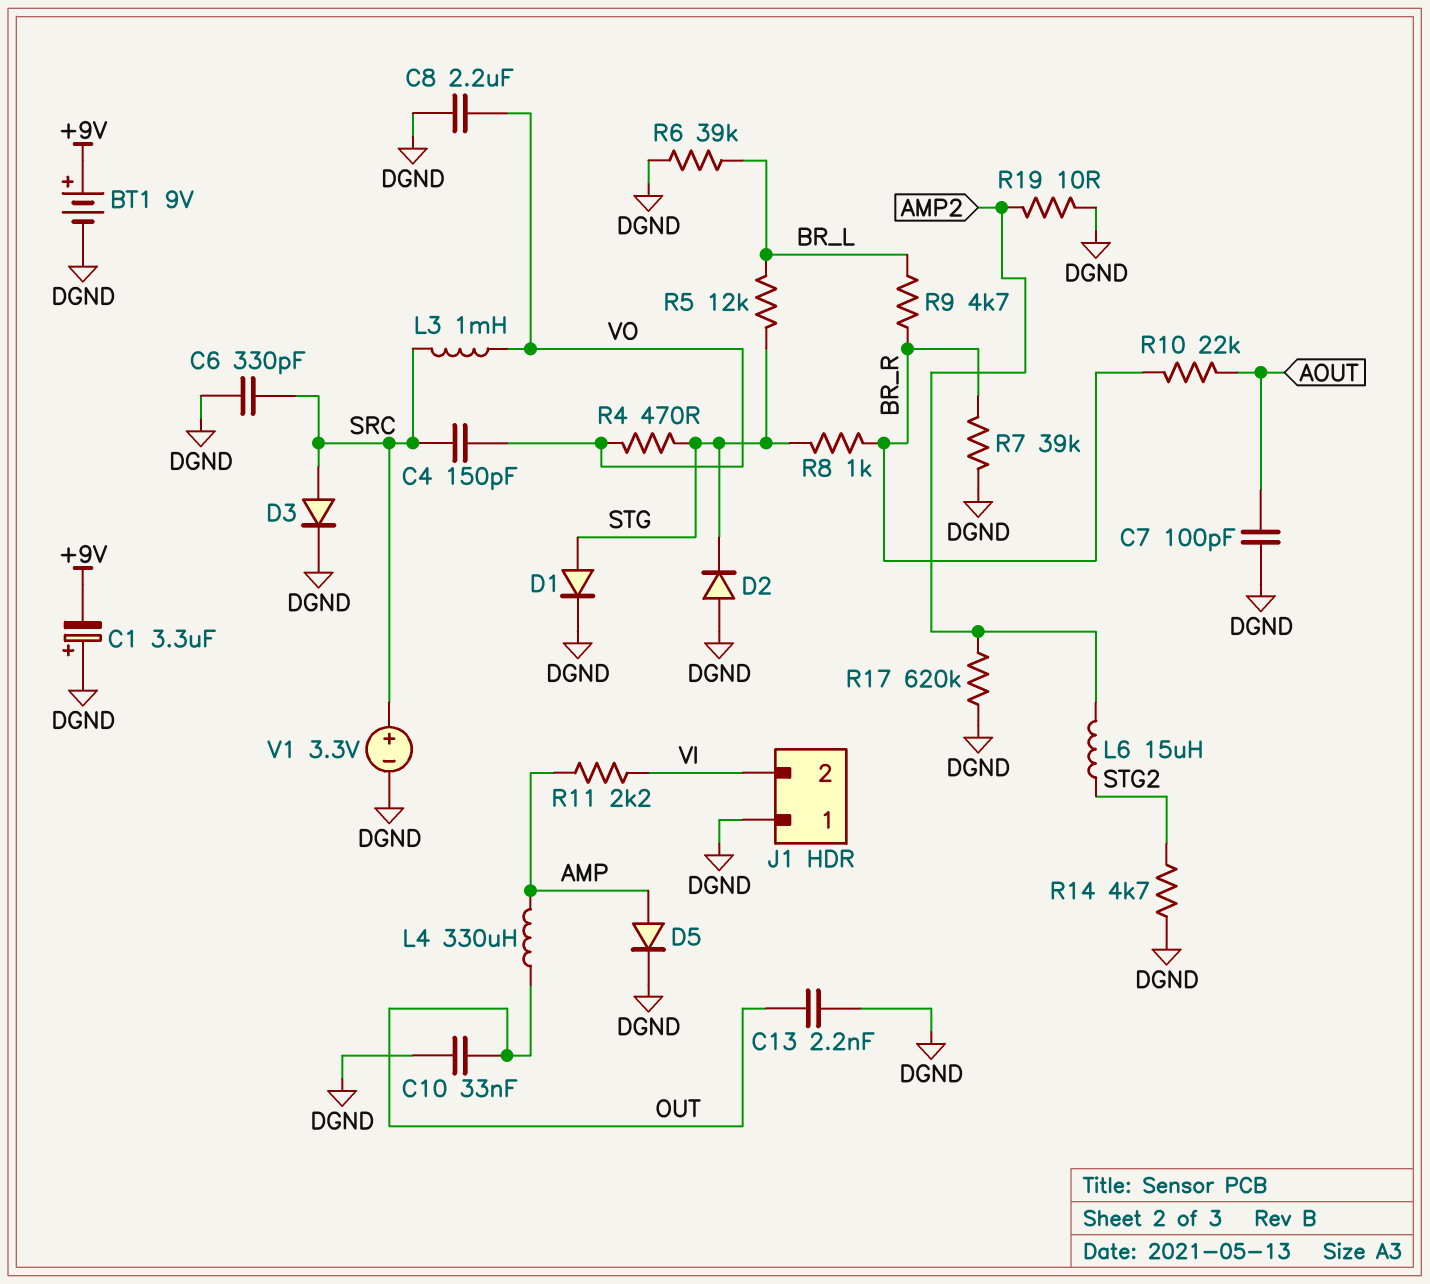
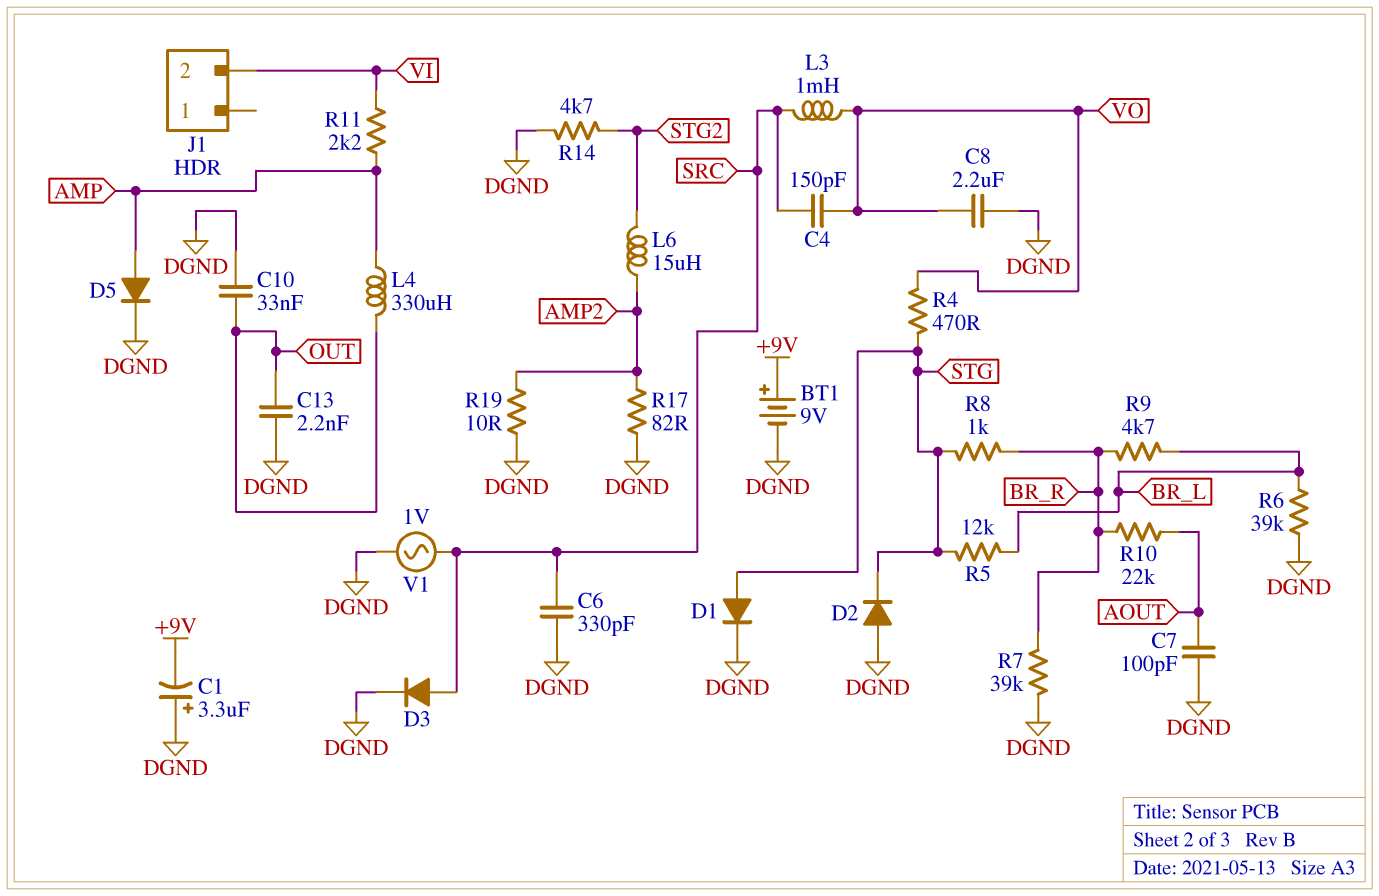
J1 pin 1: DGND -> none
R17: 620k (AMP2, DGND) -> 82 (AMP2, DGND)
V1: 3.3V (plus SRC, minus DGND) -> AC 1V (DGND, SRC)

